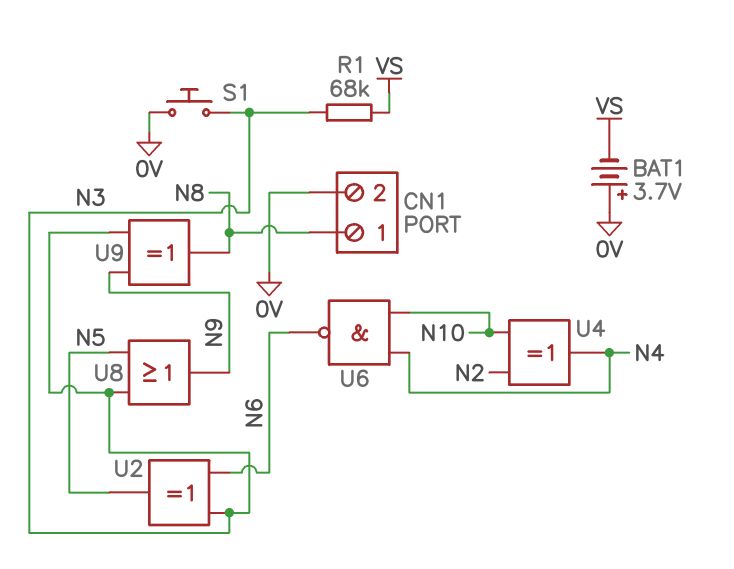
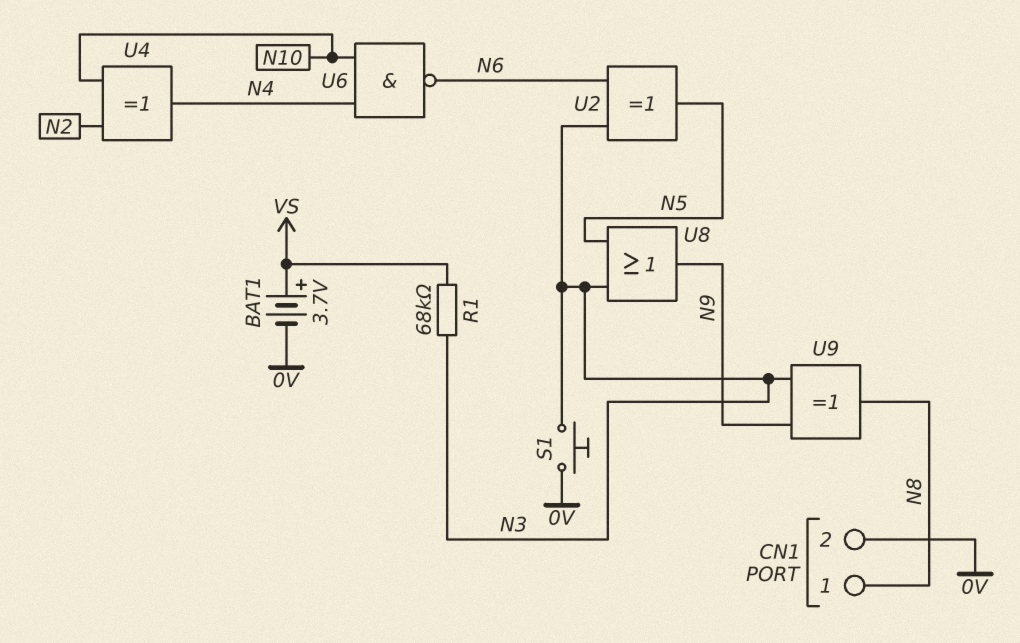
BAT1: 3.7V (plus 0V, minus VS) -> 3.7V (plus VS, minus 0V)

